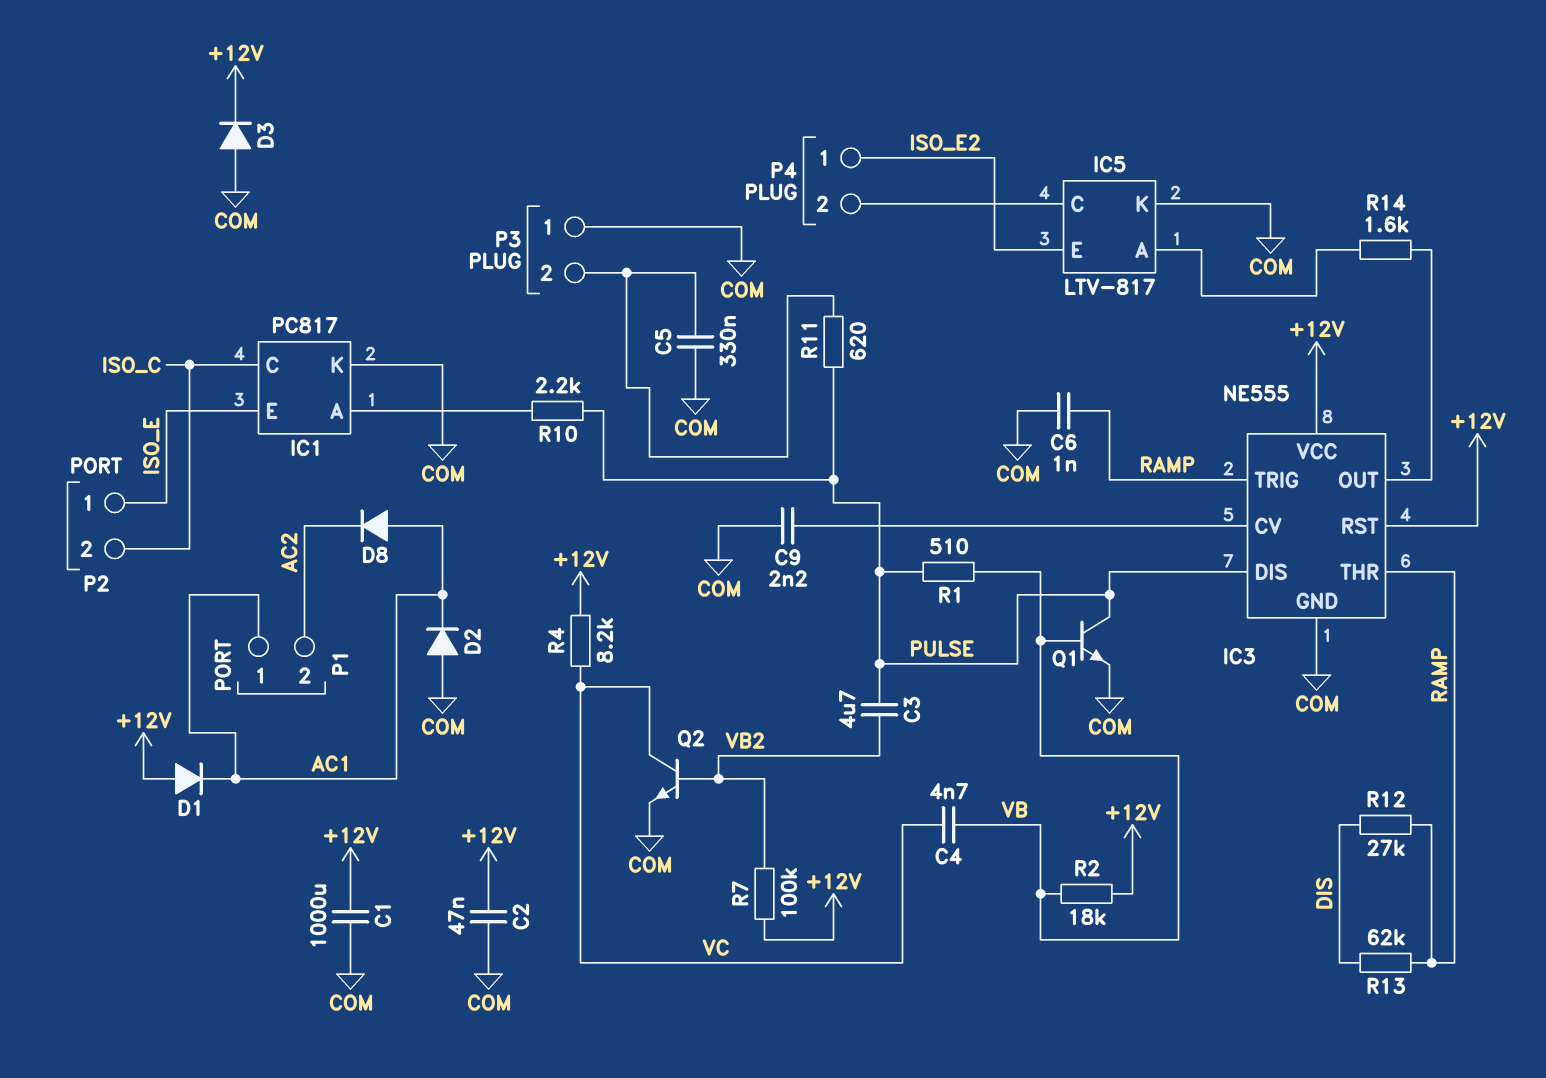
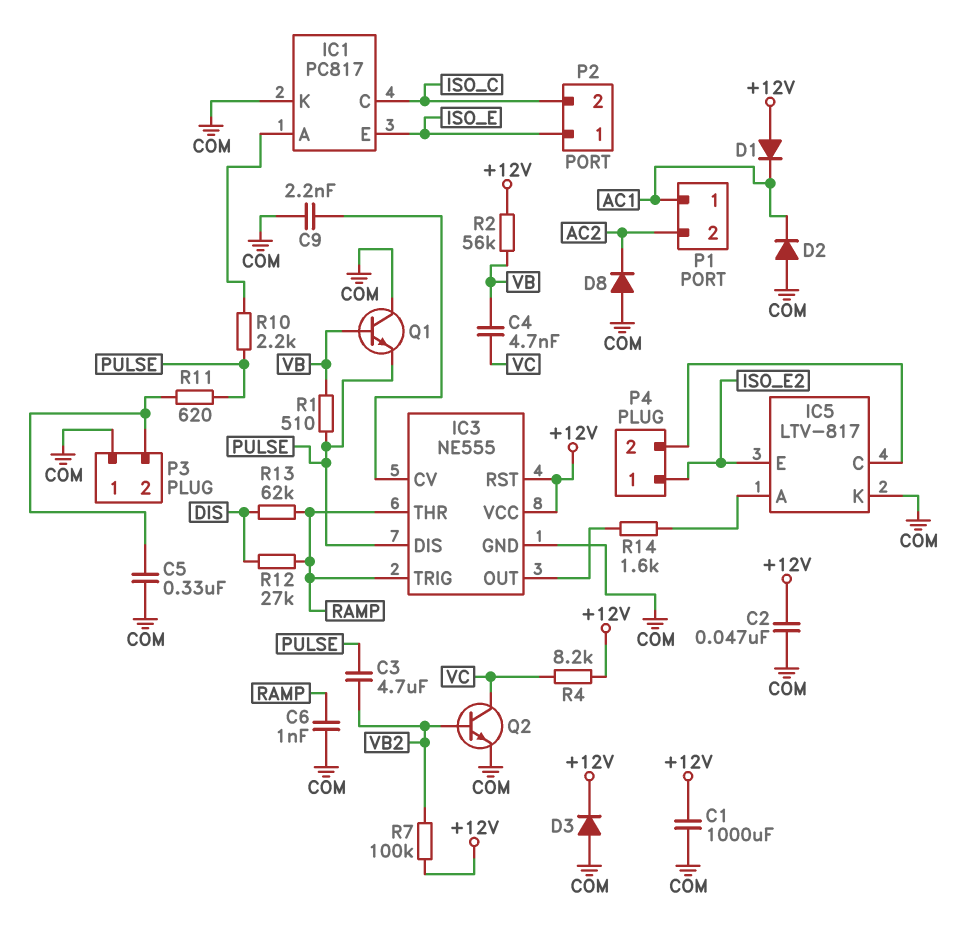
D8: diode (A AC1, K AC2) -> diode (A COM, K AC2)
Q1: NPN (B VB, C PULSE, E COM) -> NPN (B VB, C COM, E PULSE)
R2: 18k (+12V, VB) -> 56k (+12V, VB)

